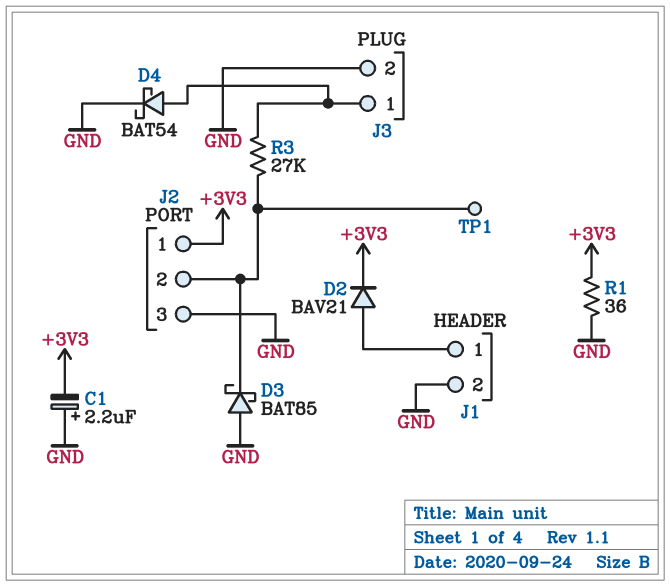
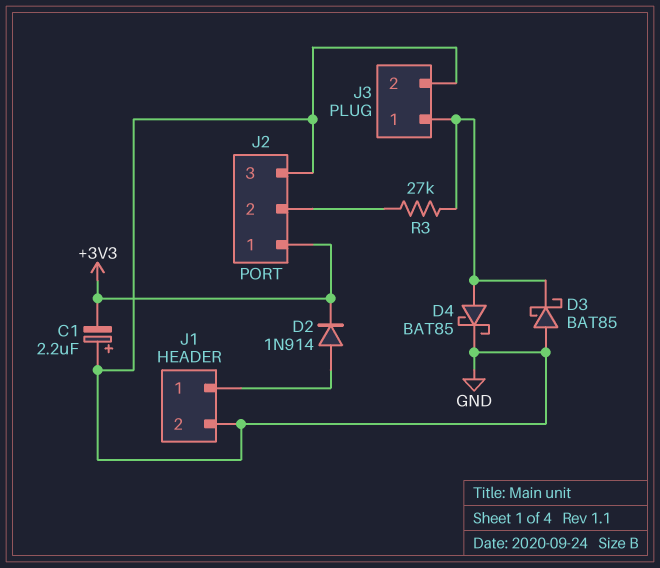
D2: diode BAV21 (A J1/1, K +3V3) -> diode 1N914 (A J1/1, K +3V3)
D3: schottky BAT85 (A GND, K J2/2) -> schottky BAT85 (A GND, K J3/1)
D4: schottky BAT54 (A J3/1, K GND) -> schottky BAT85 (A J3/1, K GND)
R1: 36 (+3V3, GND) -> none
TP1: test point (J2/2) -> none

